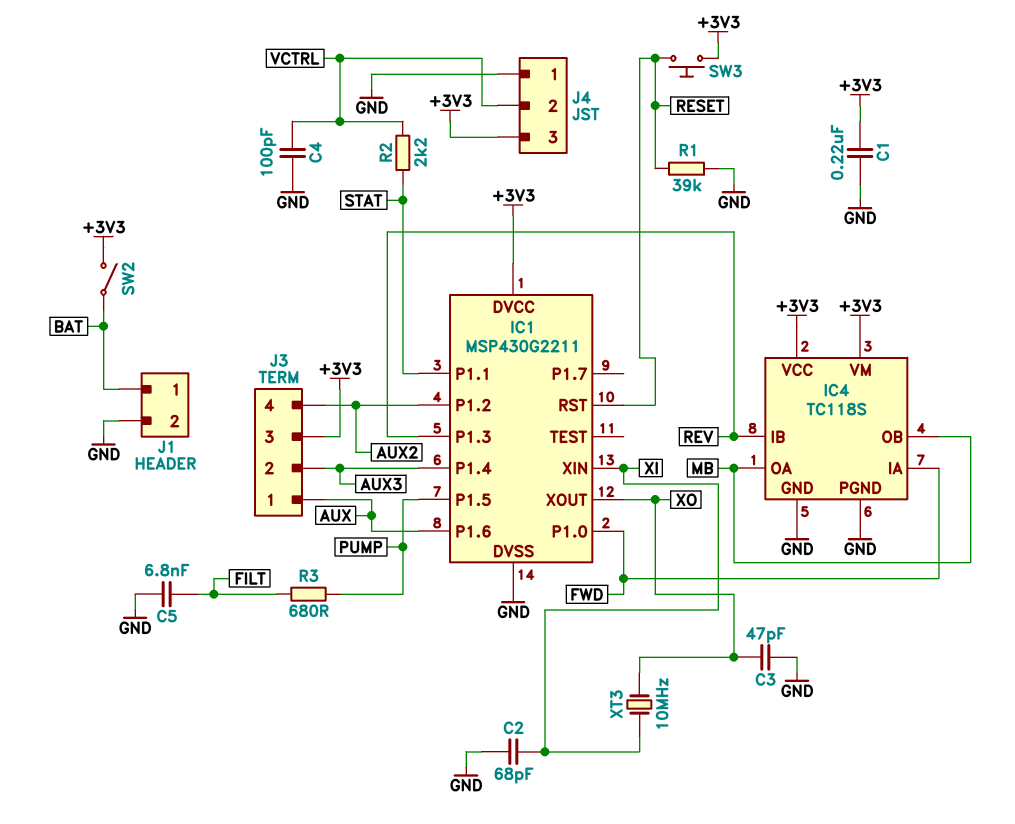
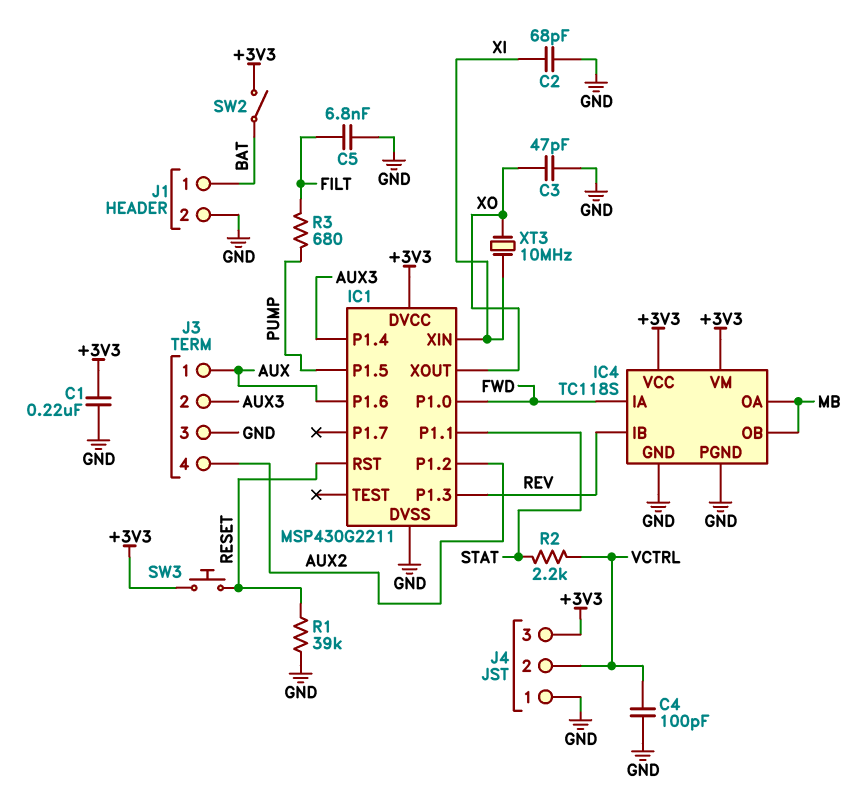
J3 pin 3: +3V3 -> GND

